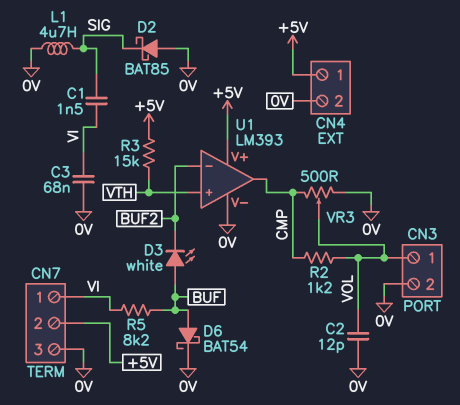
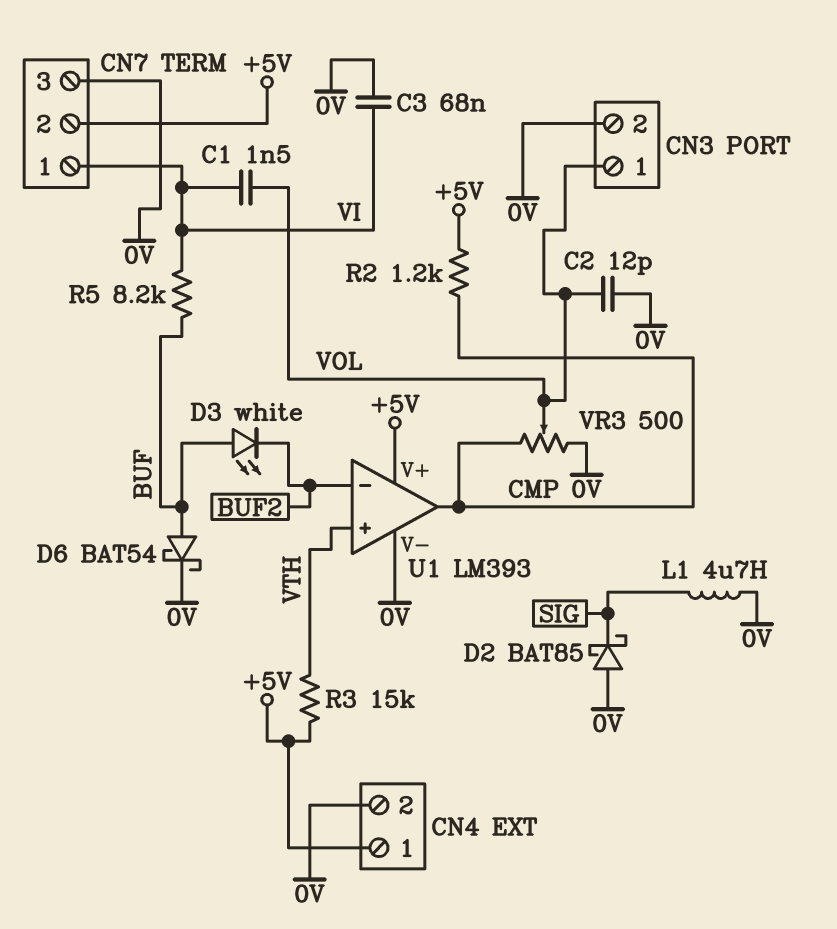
C1: 1.5nF (SIG, VI) -> 1.5nF (VI, VOL)
R2: 1.2k (CMP, VOL) -> 1.2k (+5V, CMP)

